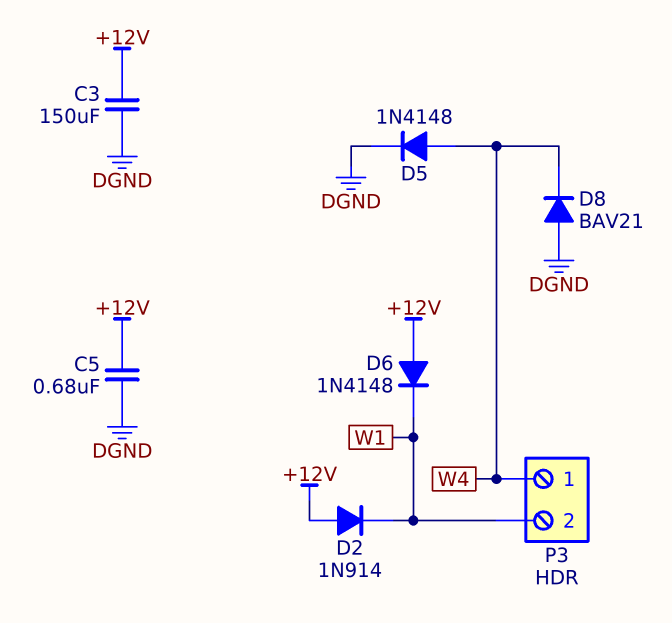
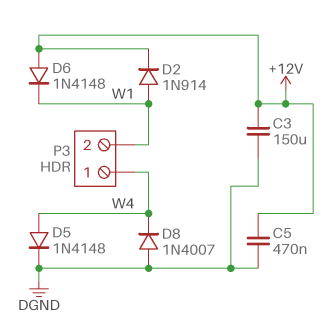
C5: 680nF (+12V, DGND) -> 470nF (+12V, DGND)
D2: diode 1N914 (A +12V, K W1) -> diode 1N914 (A W1, K +12V)
D8: diode BAV21 (A DGND, K W4) -> diode 1N4007 (A DGND, K W4)

